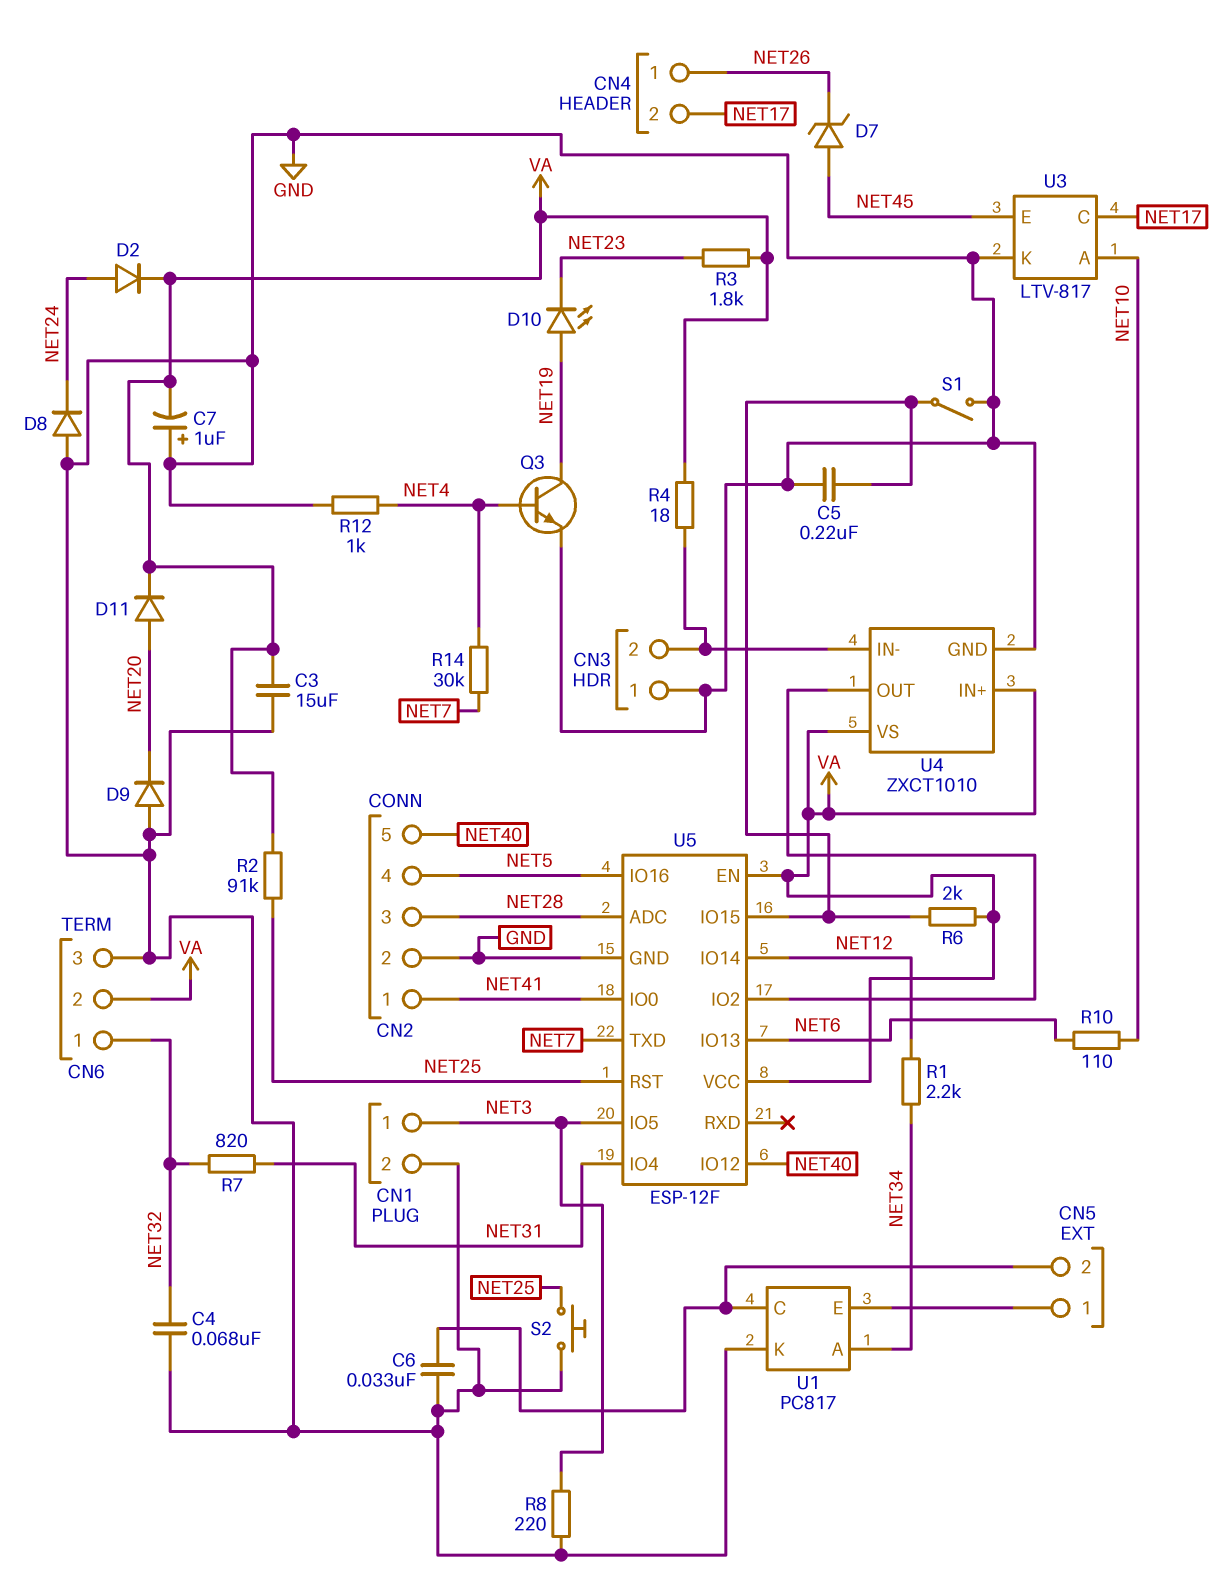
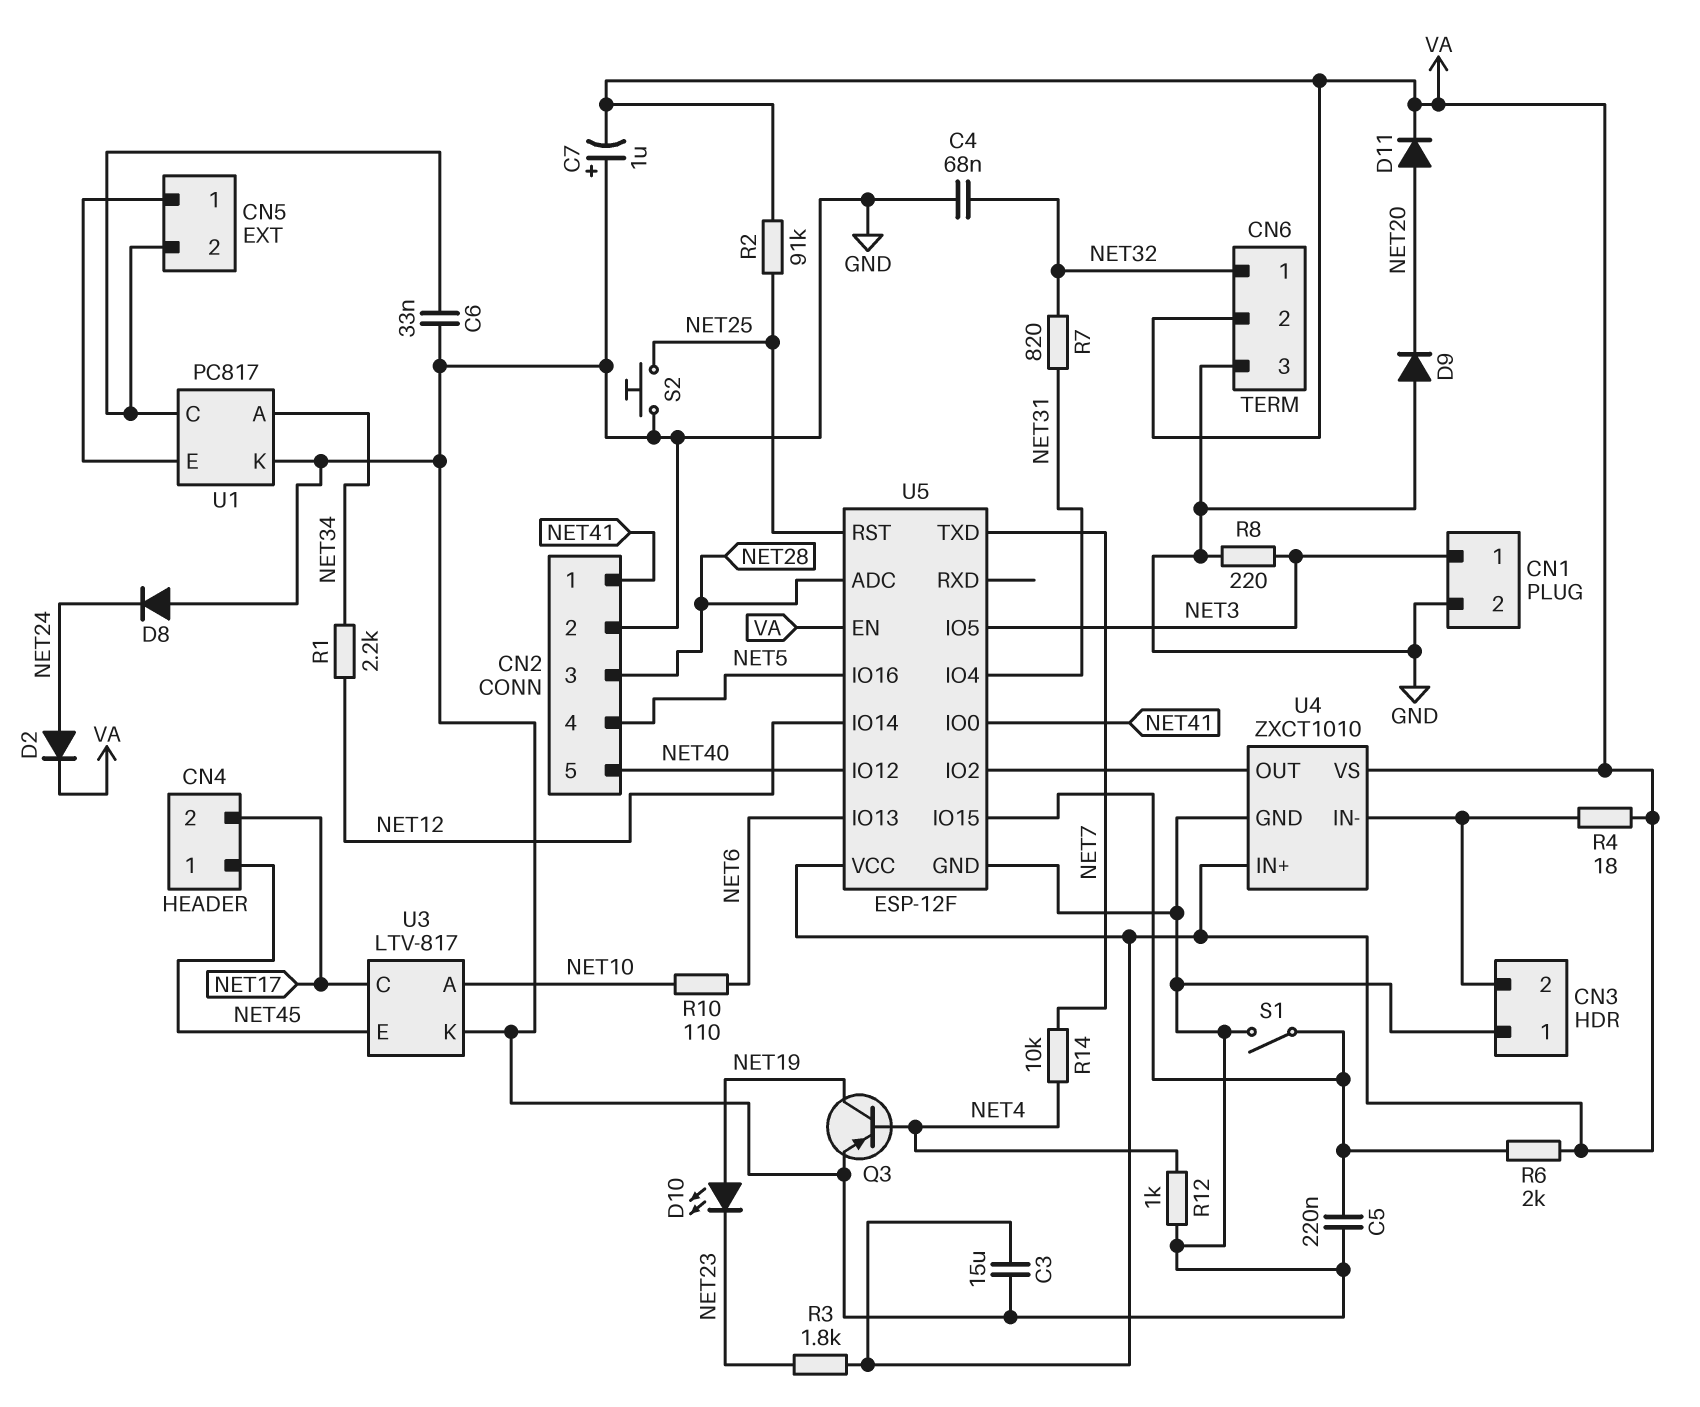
CN4 pin 1: NET26 -> NET45
D7: zener (A NET45, K NET26) -> none
Q3: NPN (B NET4, C NET19, E GND) -> PNP (B NET4, C NET19, E GND)
R14: 30k (NET4, NET7) -> 10k (NET4, NET7)

